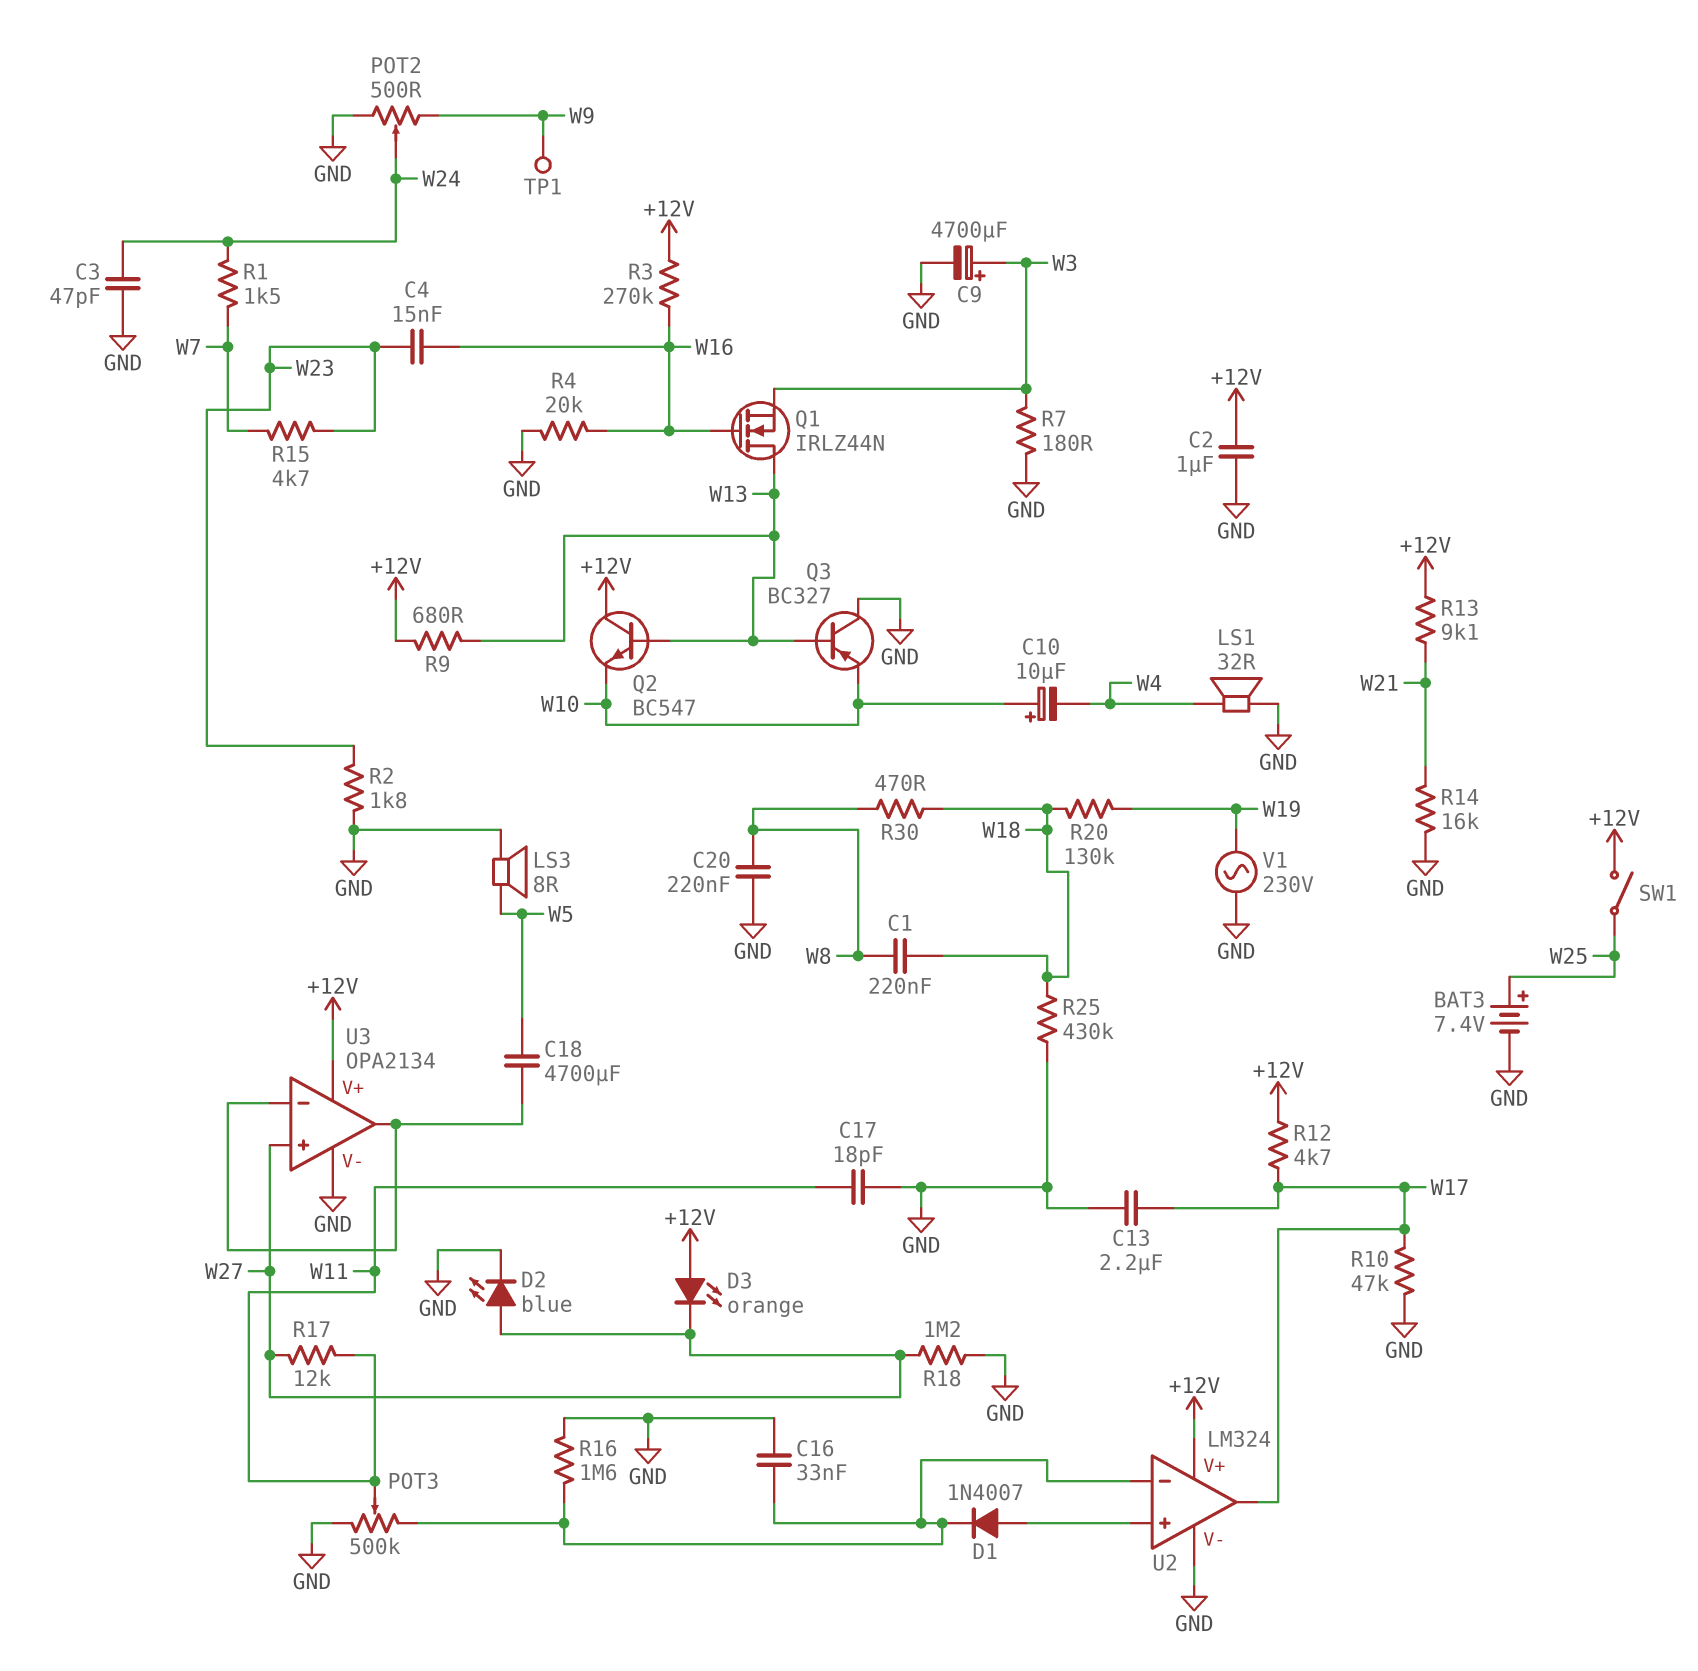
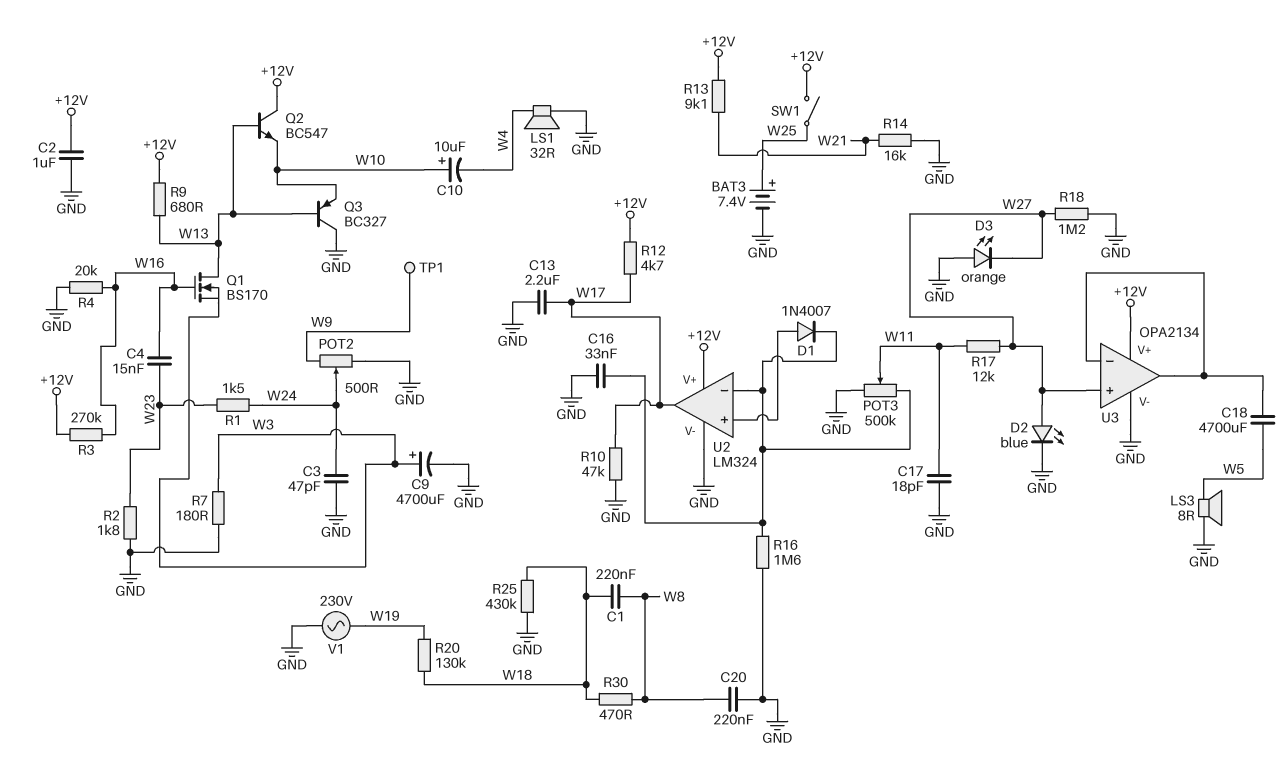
D3: LED orange (A +12V, K W27) -> LED orange (A GND, K W27)
Q1: NMOS IRLZ44N (G W16, D W13, S W3) -> NMOS BS170 (G W16, D W13, S W3)
R1: 1.5k (W7, W24) -> 1.5k (W23, W24)
R15: 4.7k (W7, W23) -> none

